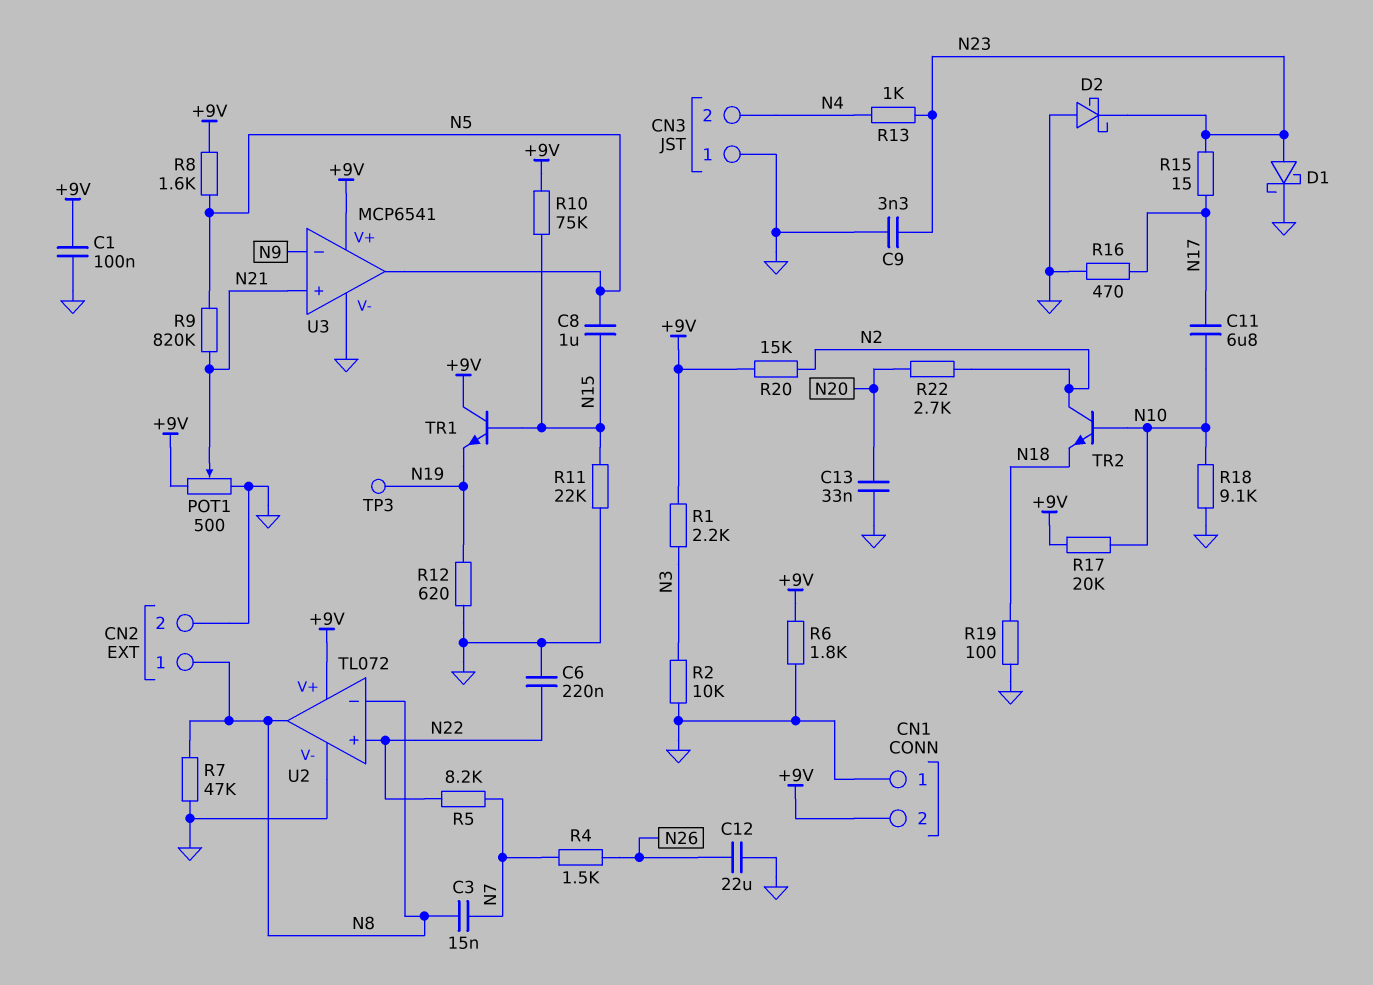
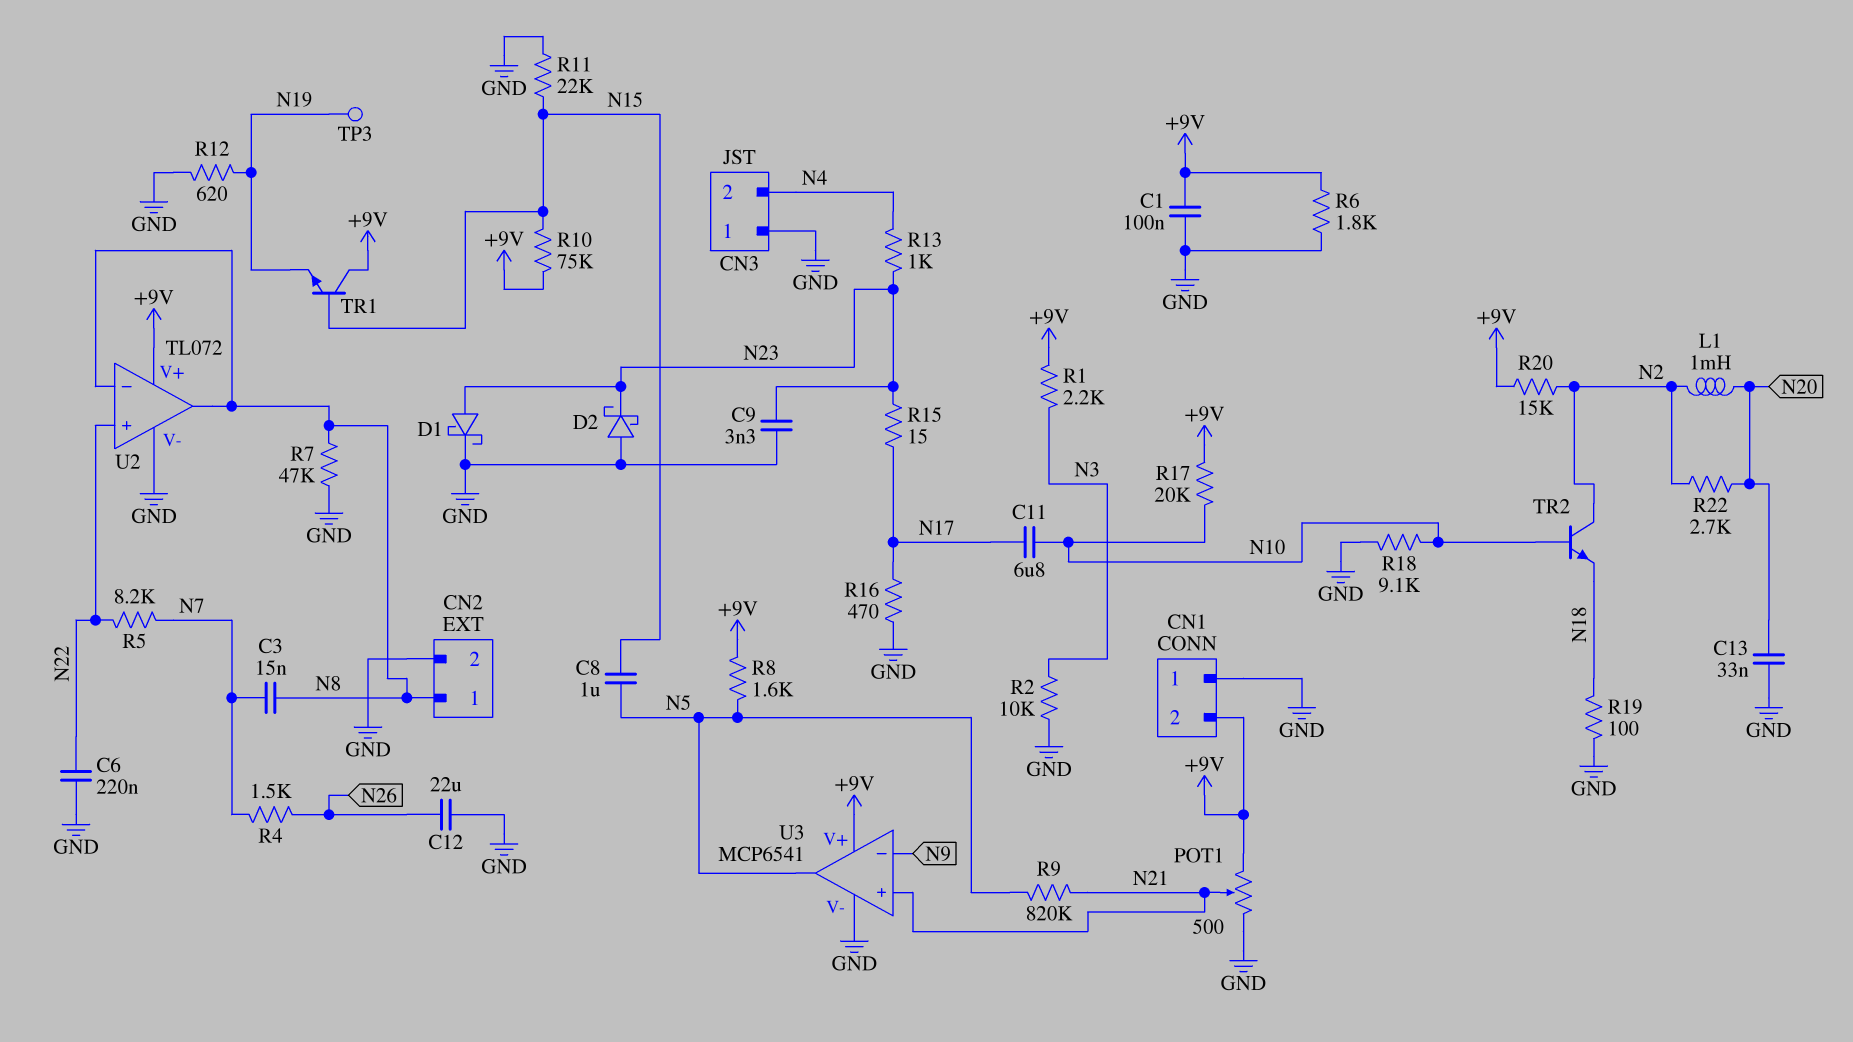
L1: none -> 1mH (N2, N20)

